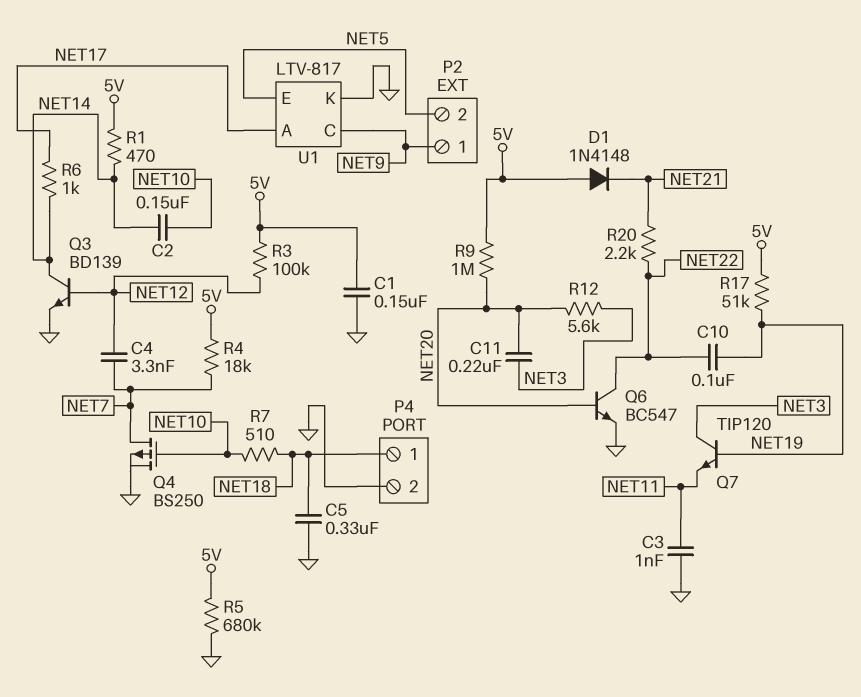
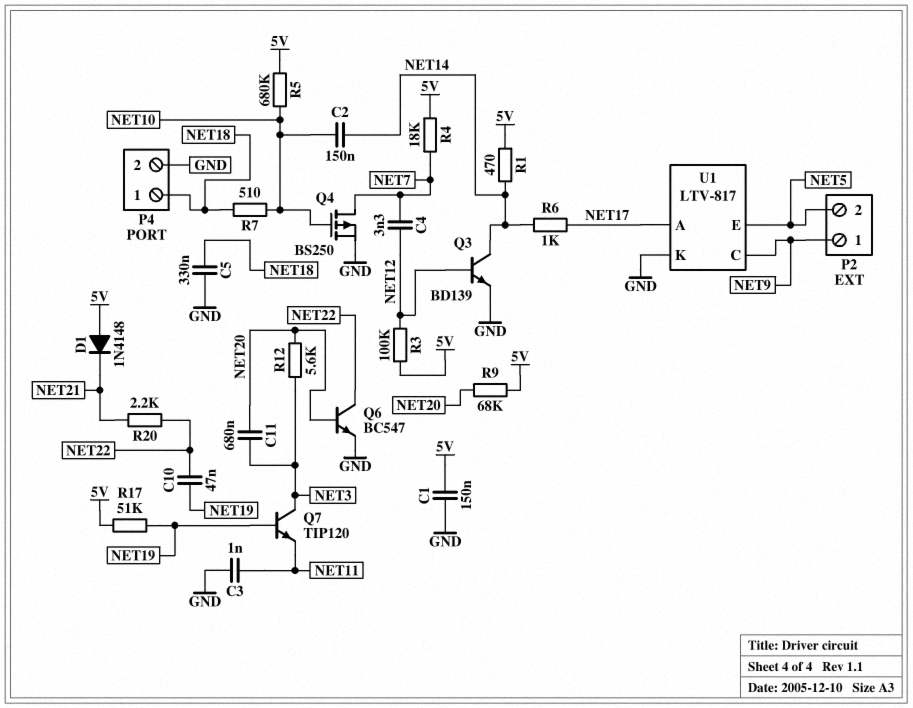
C10: 100nF (NET19, NET22) -> 47nF (NET19, NET22)
C11: 220nF (NET3, NET20) -> 680nF (NET3, NET20)
R5: 680k (5V, GND) -> 680k (5V, NET10)
R9: 1M (5V, NET20) -> 68k (5V, NET20)

